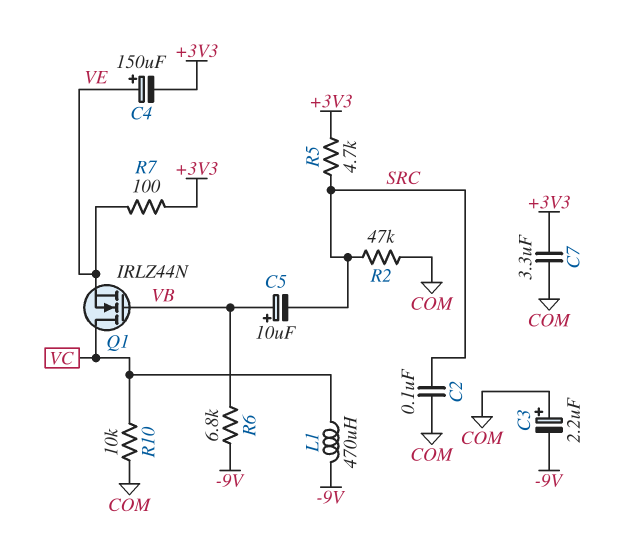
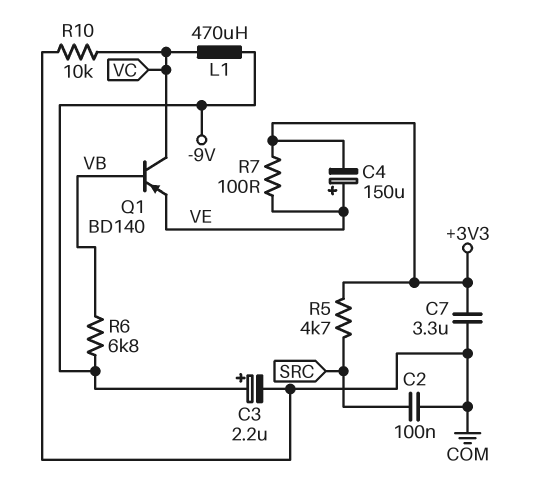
C3: 2.2uF (plus COM, minus -9V) -> 2.2uF (plus -9V, minus COM)
C5: 10uF (plus VB, minus SRC) -> none
Q1: NMOS IRLZ44N (G VB, D VC, S VE) -> PNP BD140 (B VB, C VC, E VE)
R2: 47k (COM, SRC) -> none

